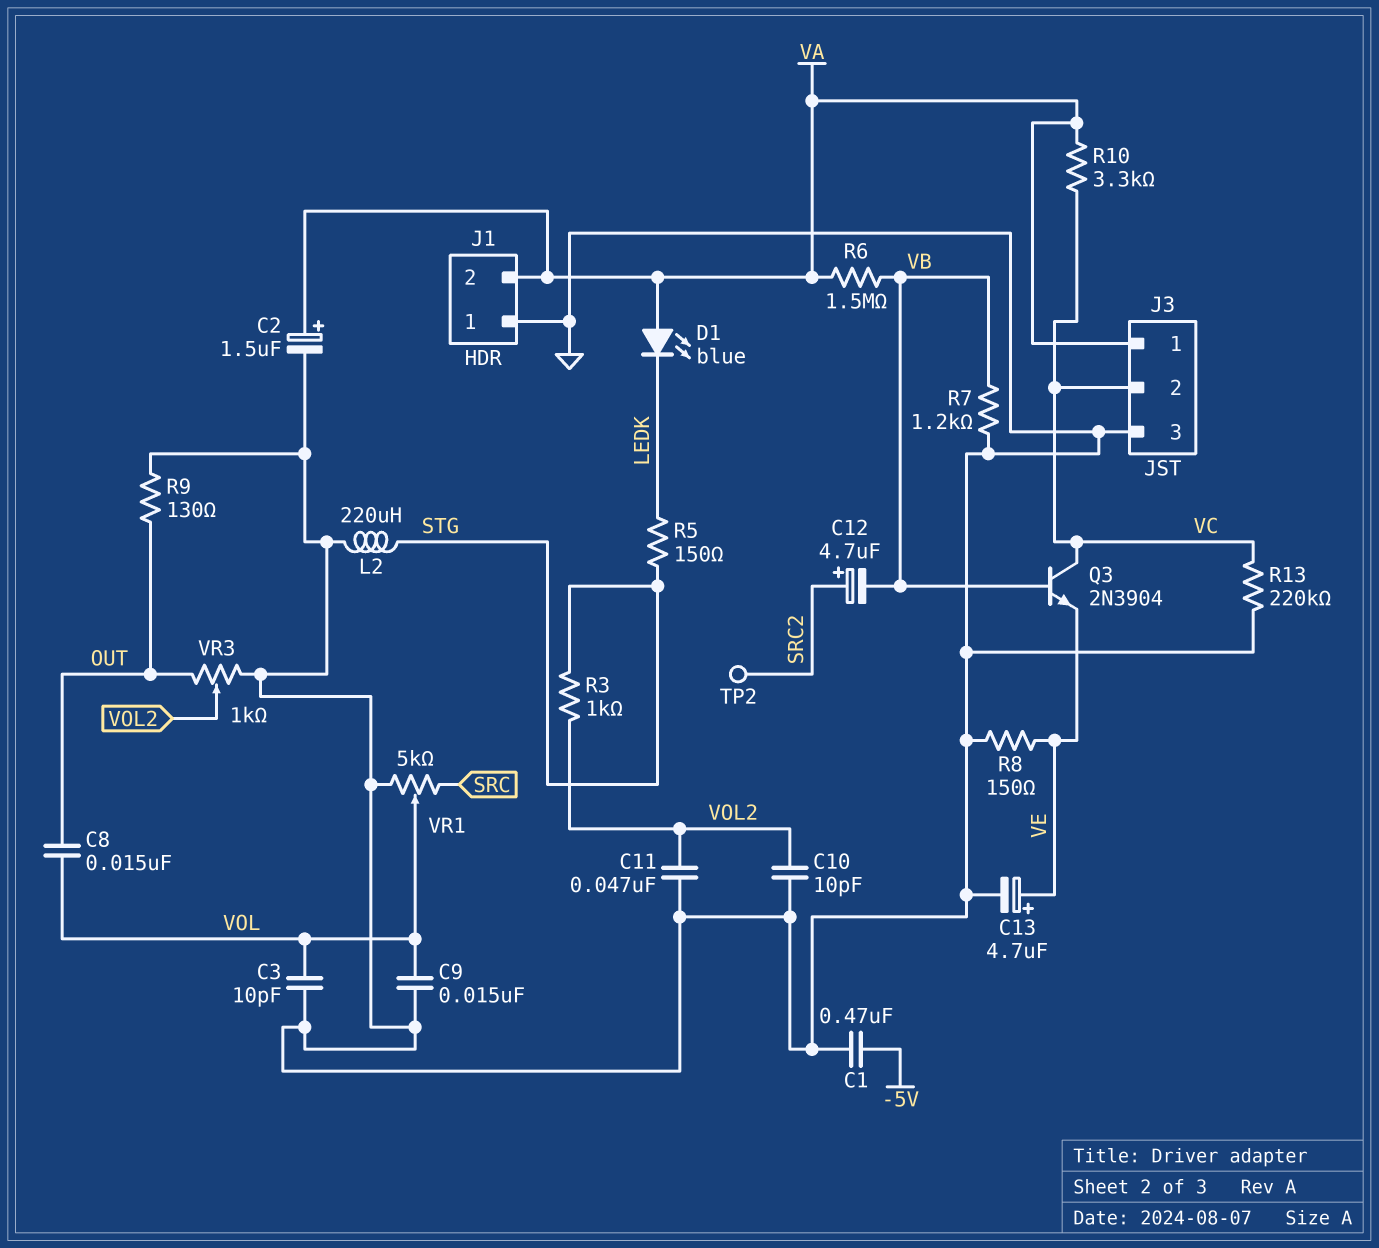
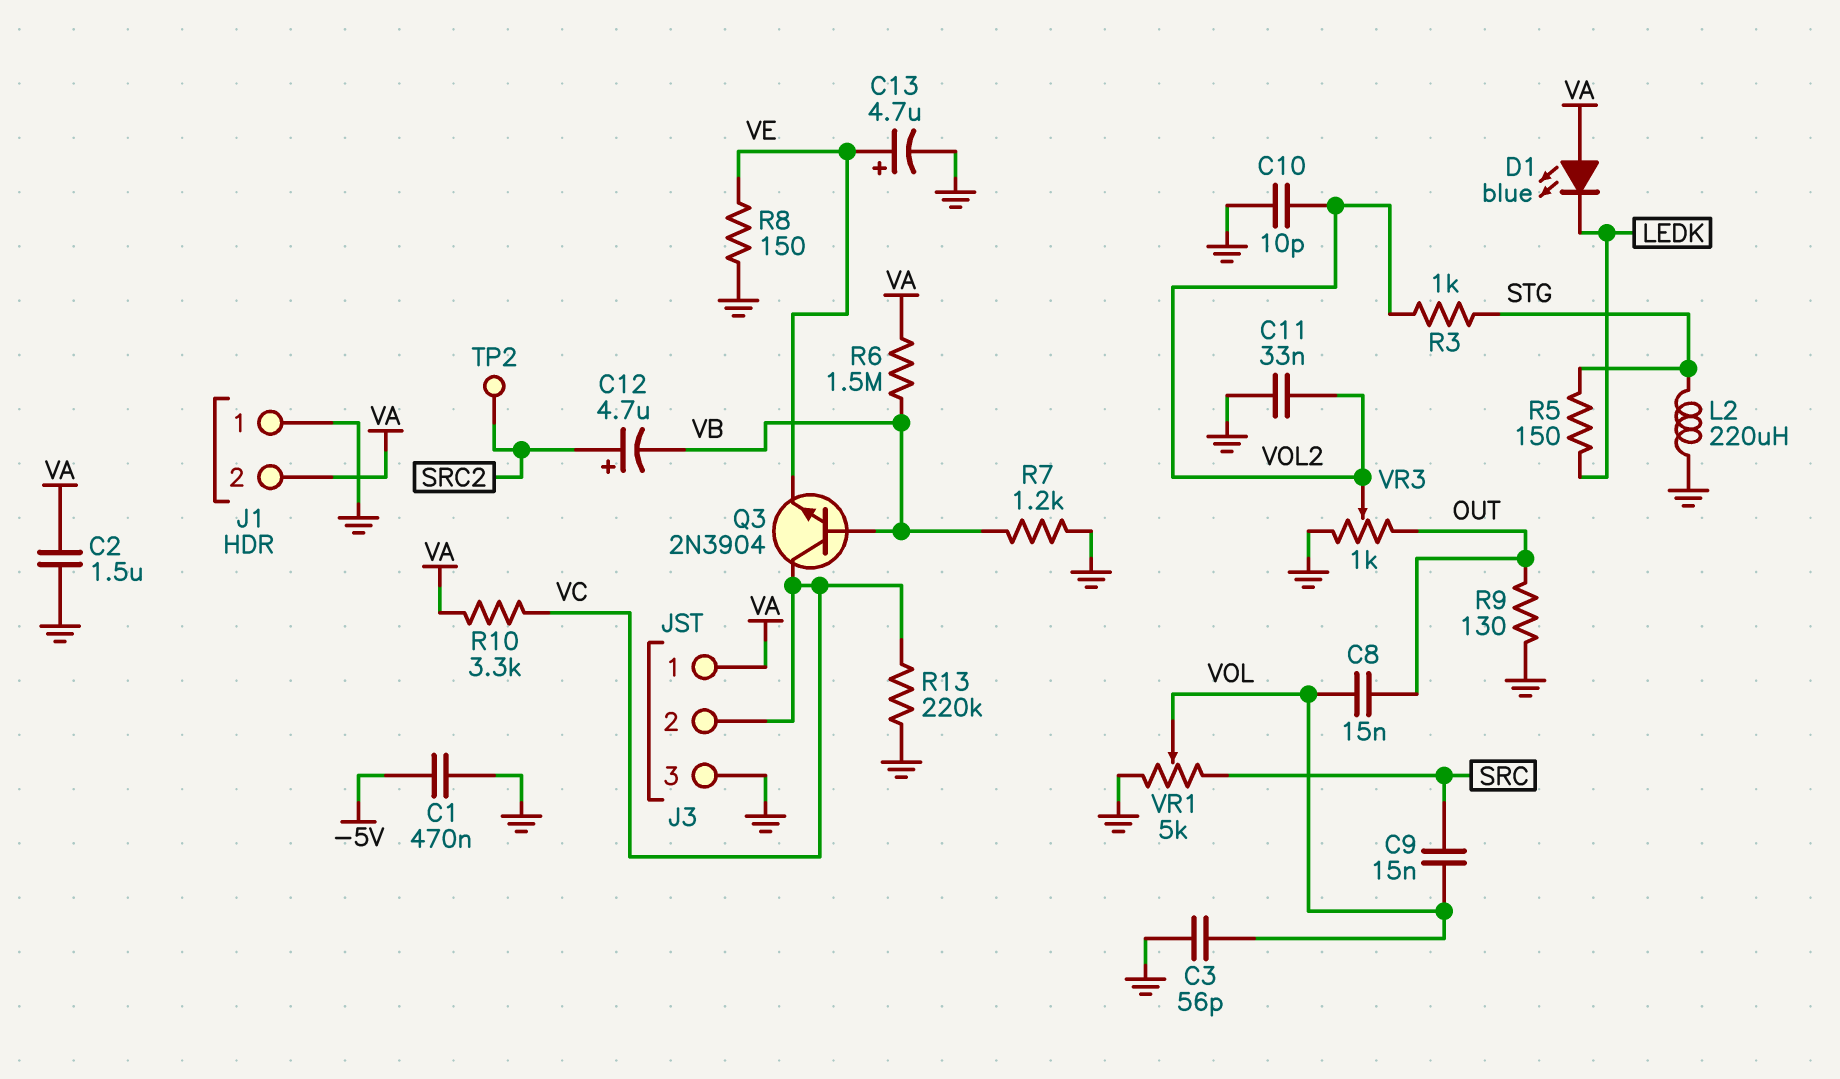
C2: 1.5uF (plus VA, minus GND) -> 1.5uF (GND, VA)
C3: 10pF (GND, VOL) -> 56pF (GND, VOL)
C9: 15nF (GND, VOL) -> 15nF (SRC, VOL)
C11: 47nF (GND, VOL2) -> 33nF (GND, VOL2)

